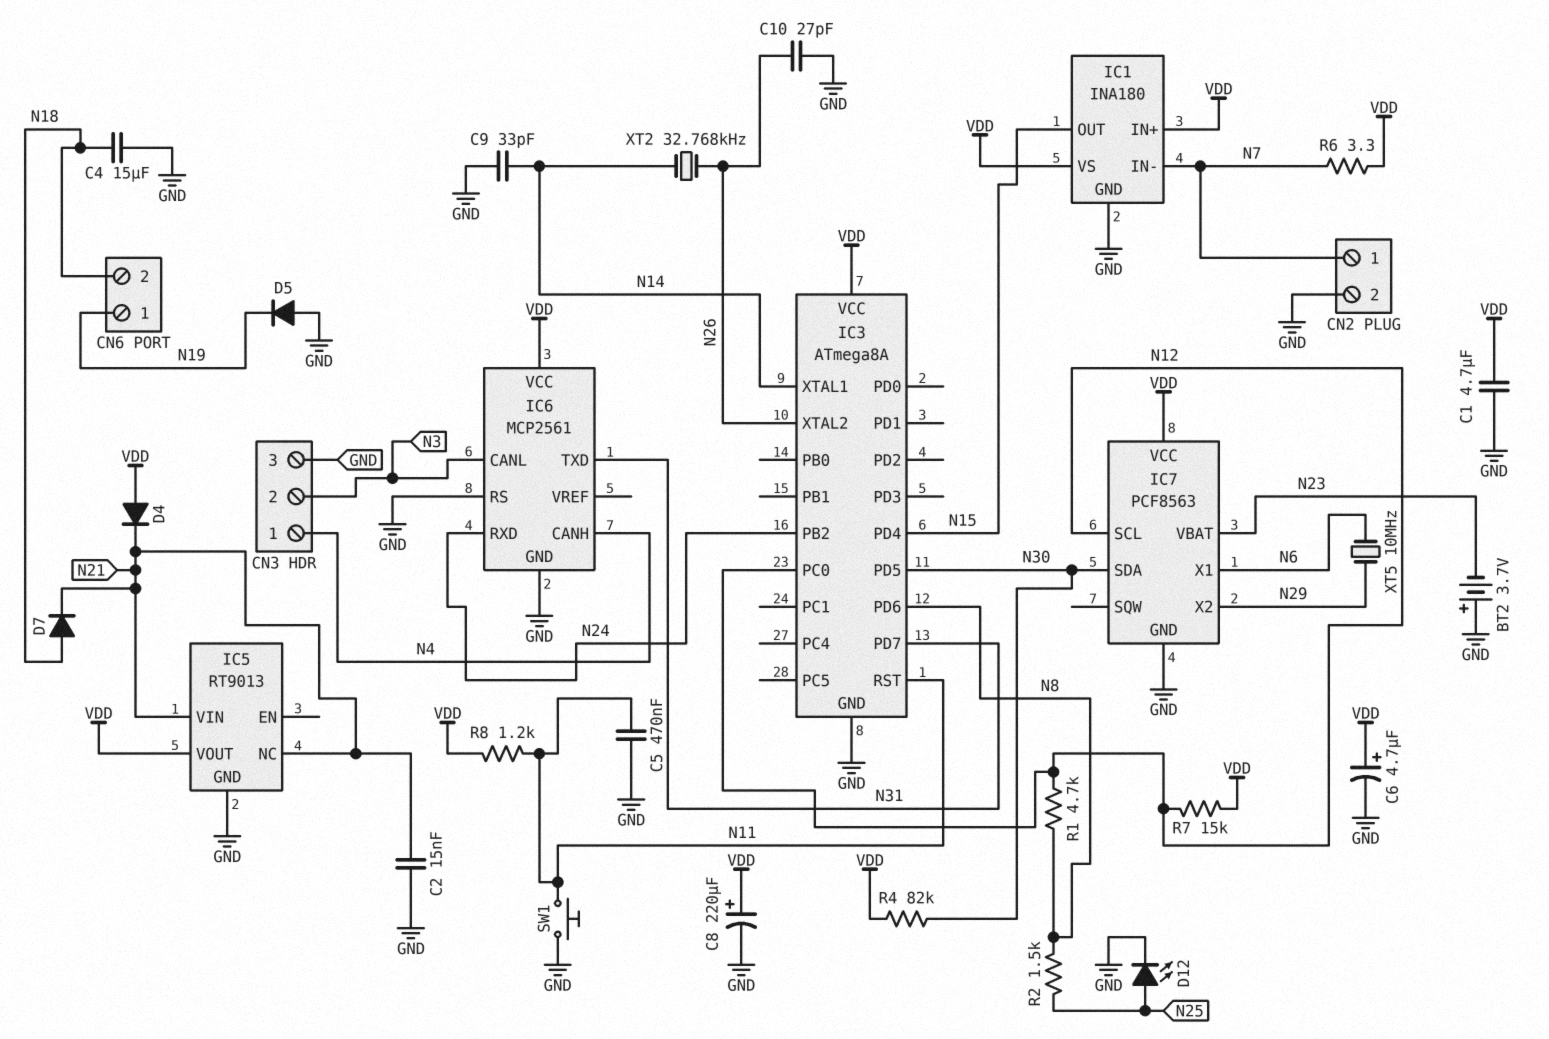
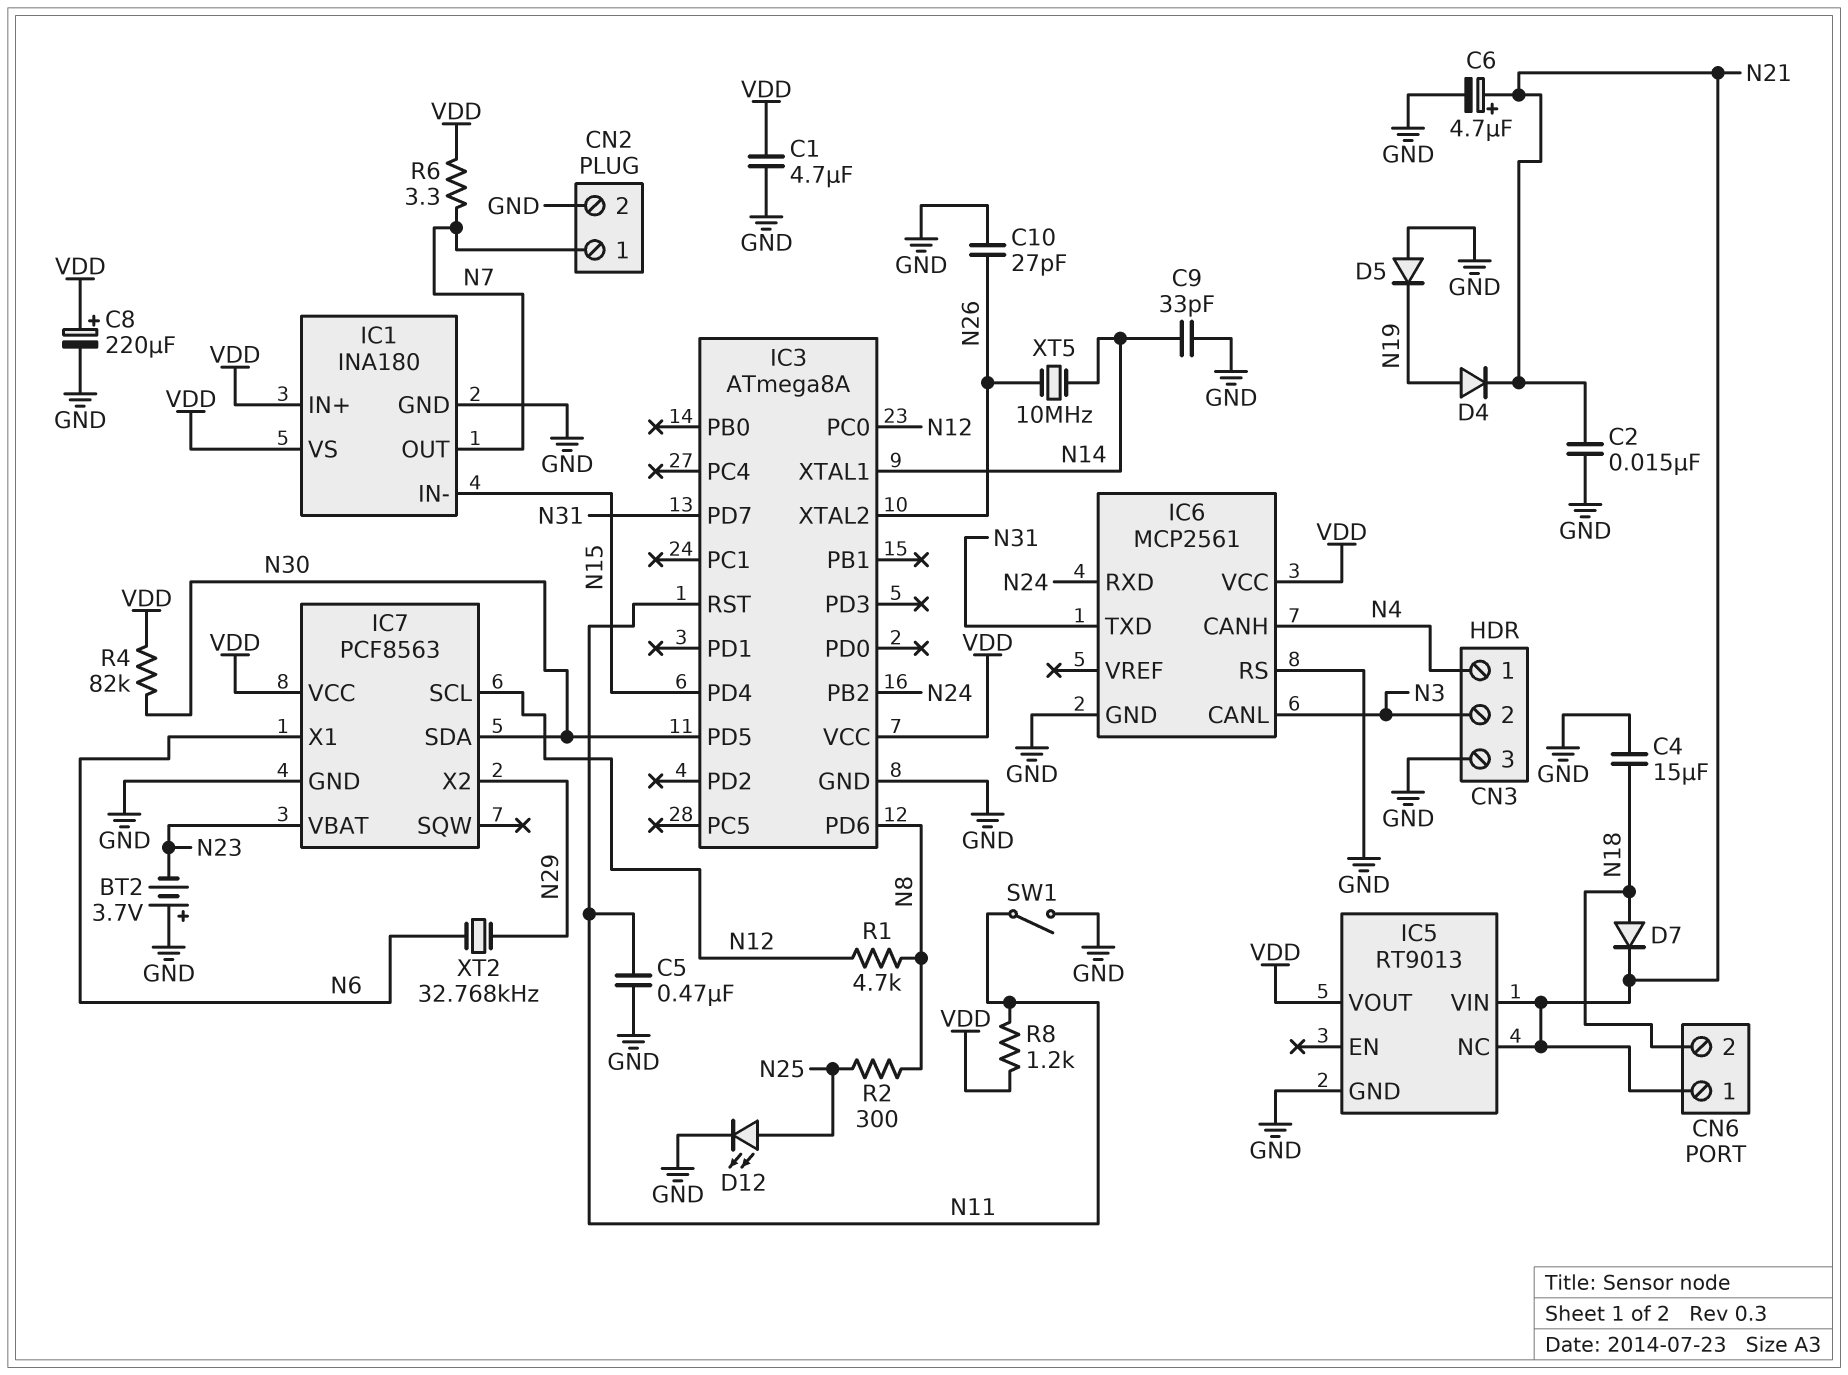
C6: 4.7uF (plus VDD, minus GND) -> 4.7uF (plus N21, minus GND)
CN6 pin 1: N19 -> N21
D4: diode (A VDD, K N21) -> diode (A N19, K N21)
IC1 pin IN-: N7 -> N15
IC1 pin OUT: N15 -> N7
R2: 1.5k (N8, N25) -> 300 (N8, N25)
R7: 15k (N12, VDD) -> none
SW1: button (GND, N11) -> switch (GND, N11)
XT2: 32.768kHz (N14, N26) -> 32.768kHz (N6, N29)
XT5: 10MHz (N6, N29) -> 10MHz (N14, N26)

